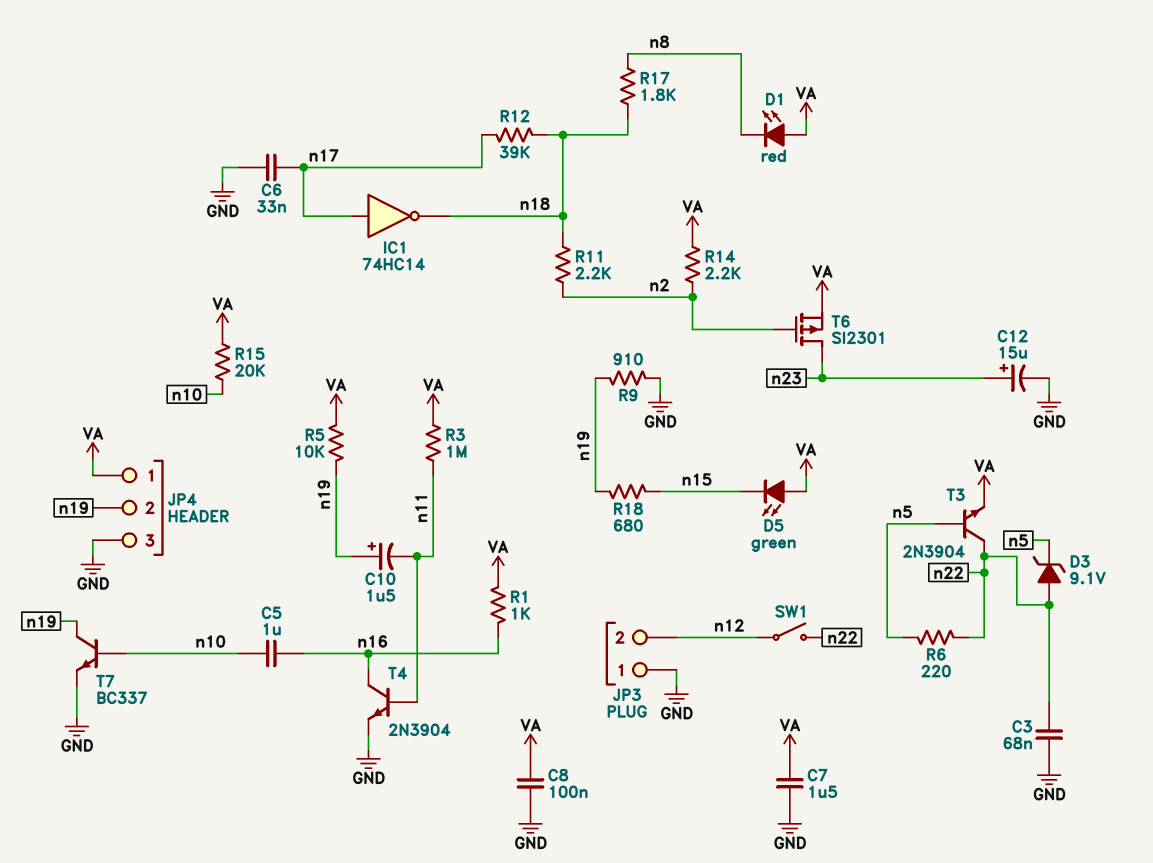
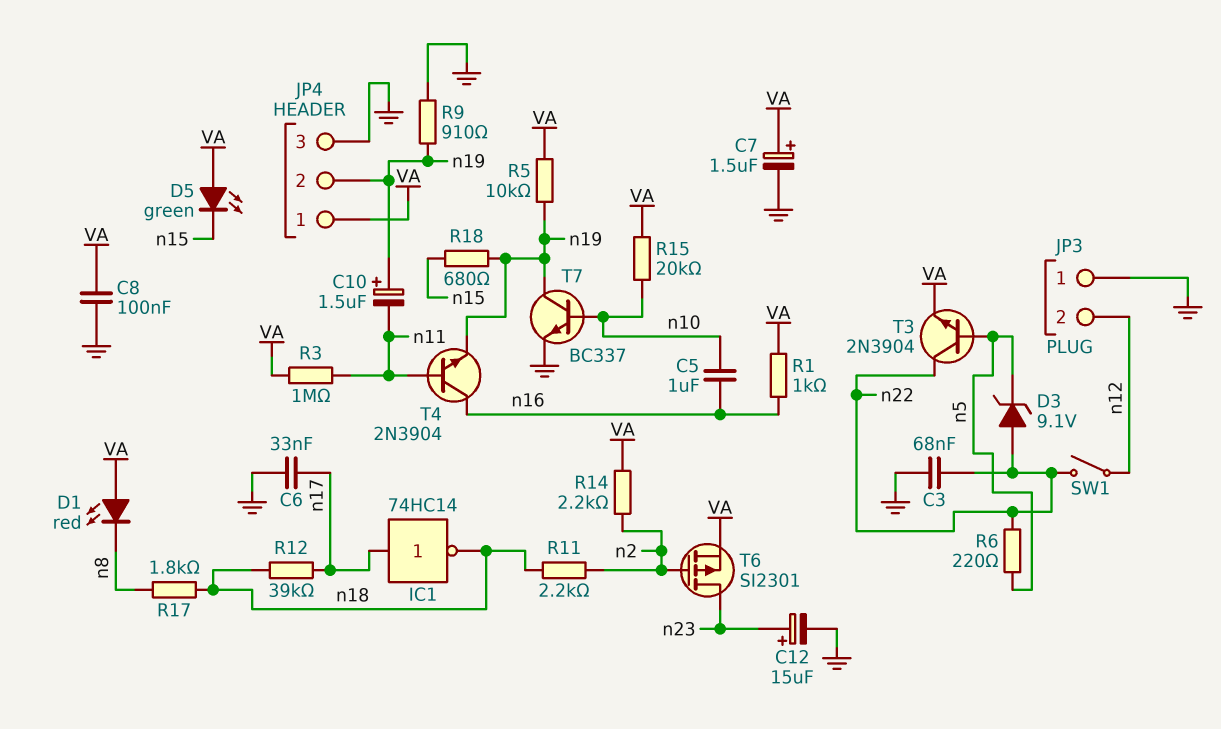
C7: 1.5uF (GND, VA) -> 1.5uF (plus VA, minus GND)
T4: NPN 2N3904 (B n11, C n16, E GND) -> NPN 2N3904 (B n11, C n16, E n19)

